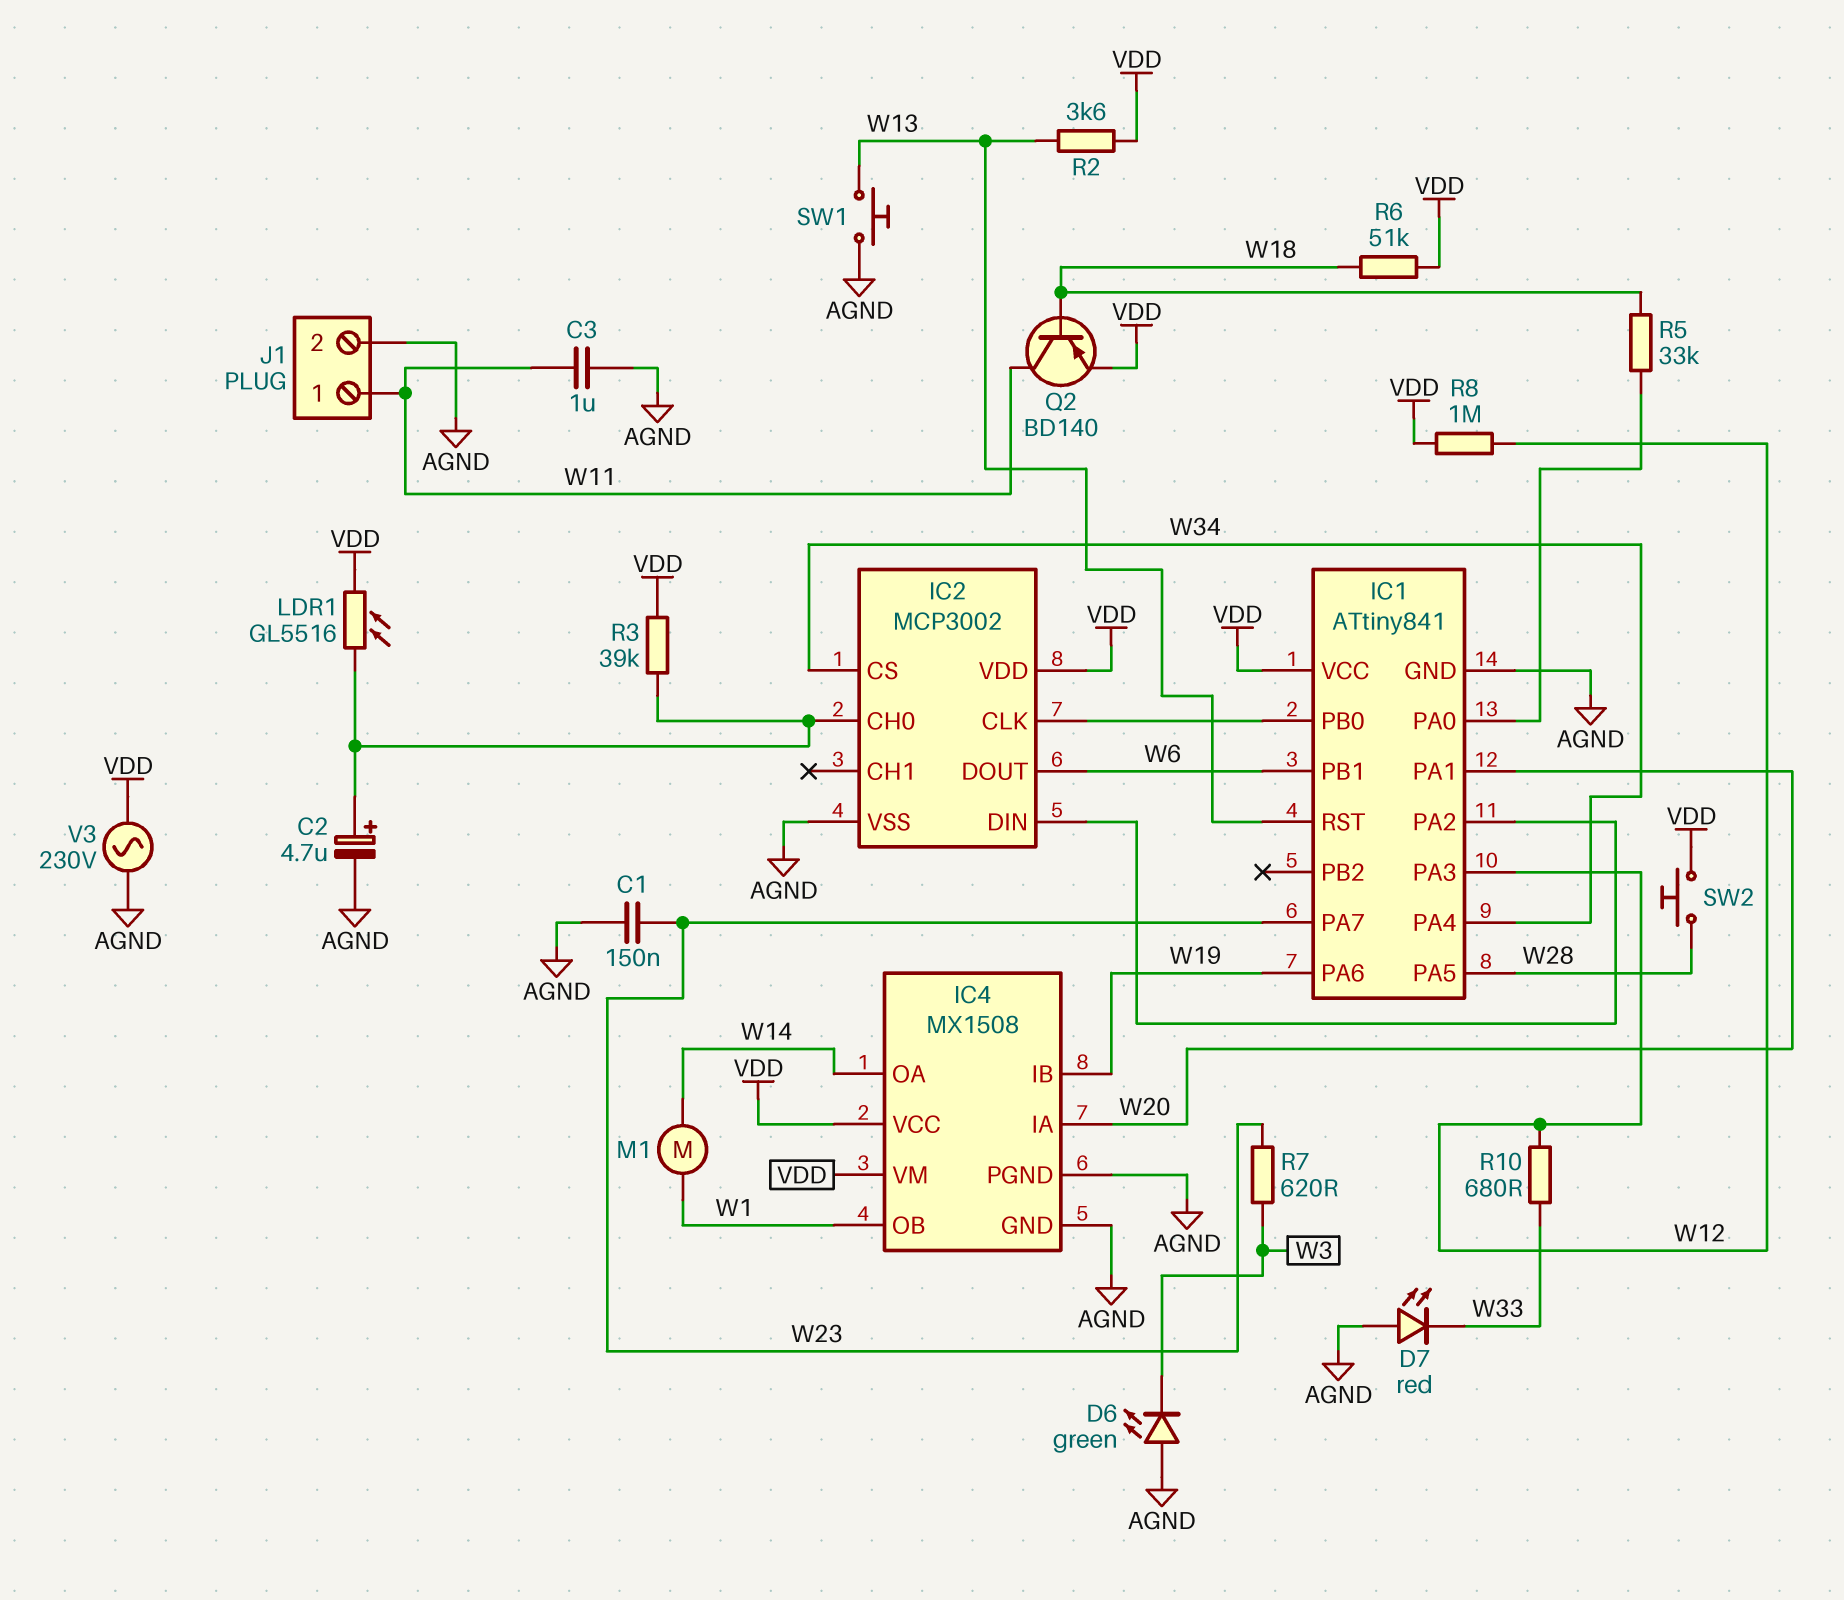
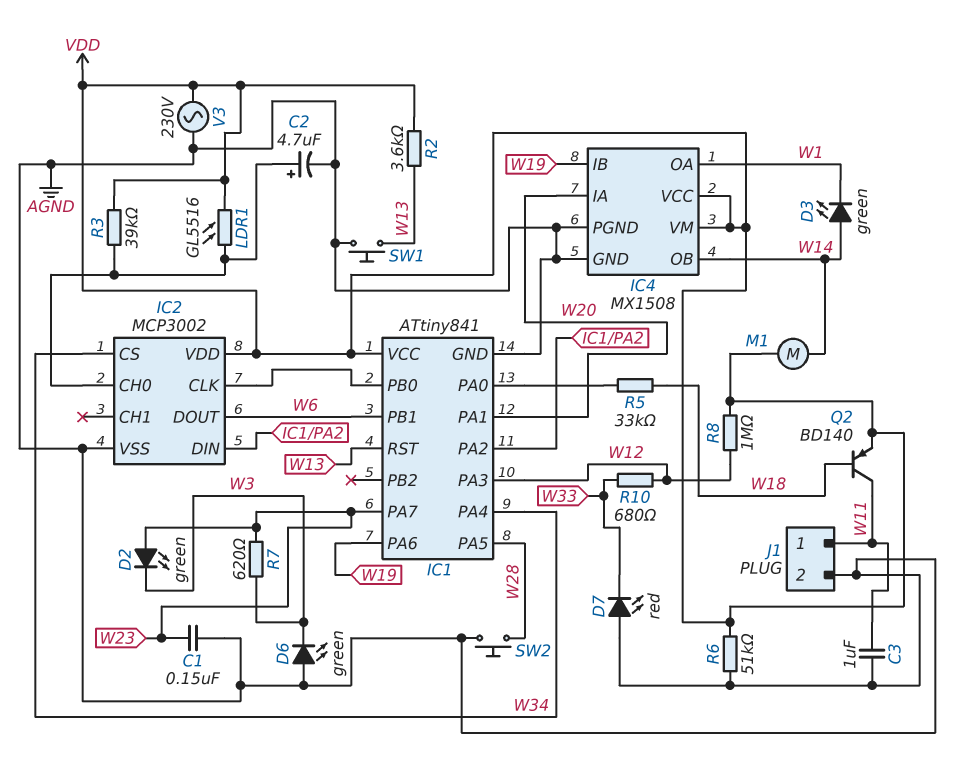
D2: none -> LED green (A W23, K W3)
D3: none -> LED green (A W14, K W1)
IC4 pin OA: W14 -> W1
IC4 pin OB: W1 -> W14
M1: motor (W1, W14) -> motor (VDD, W14)
R6: 51k (VDD, W18) -> 51k (AGND, VDD)
SW2: button (VDD, W28) -> button (AGND, W28)

